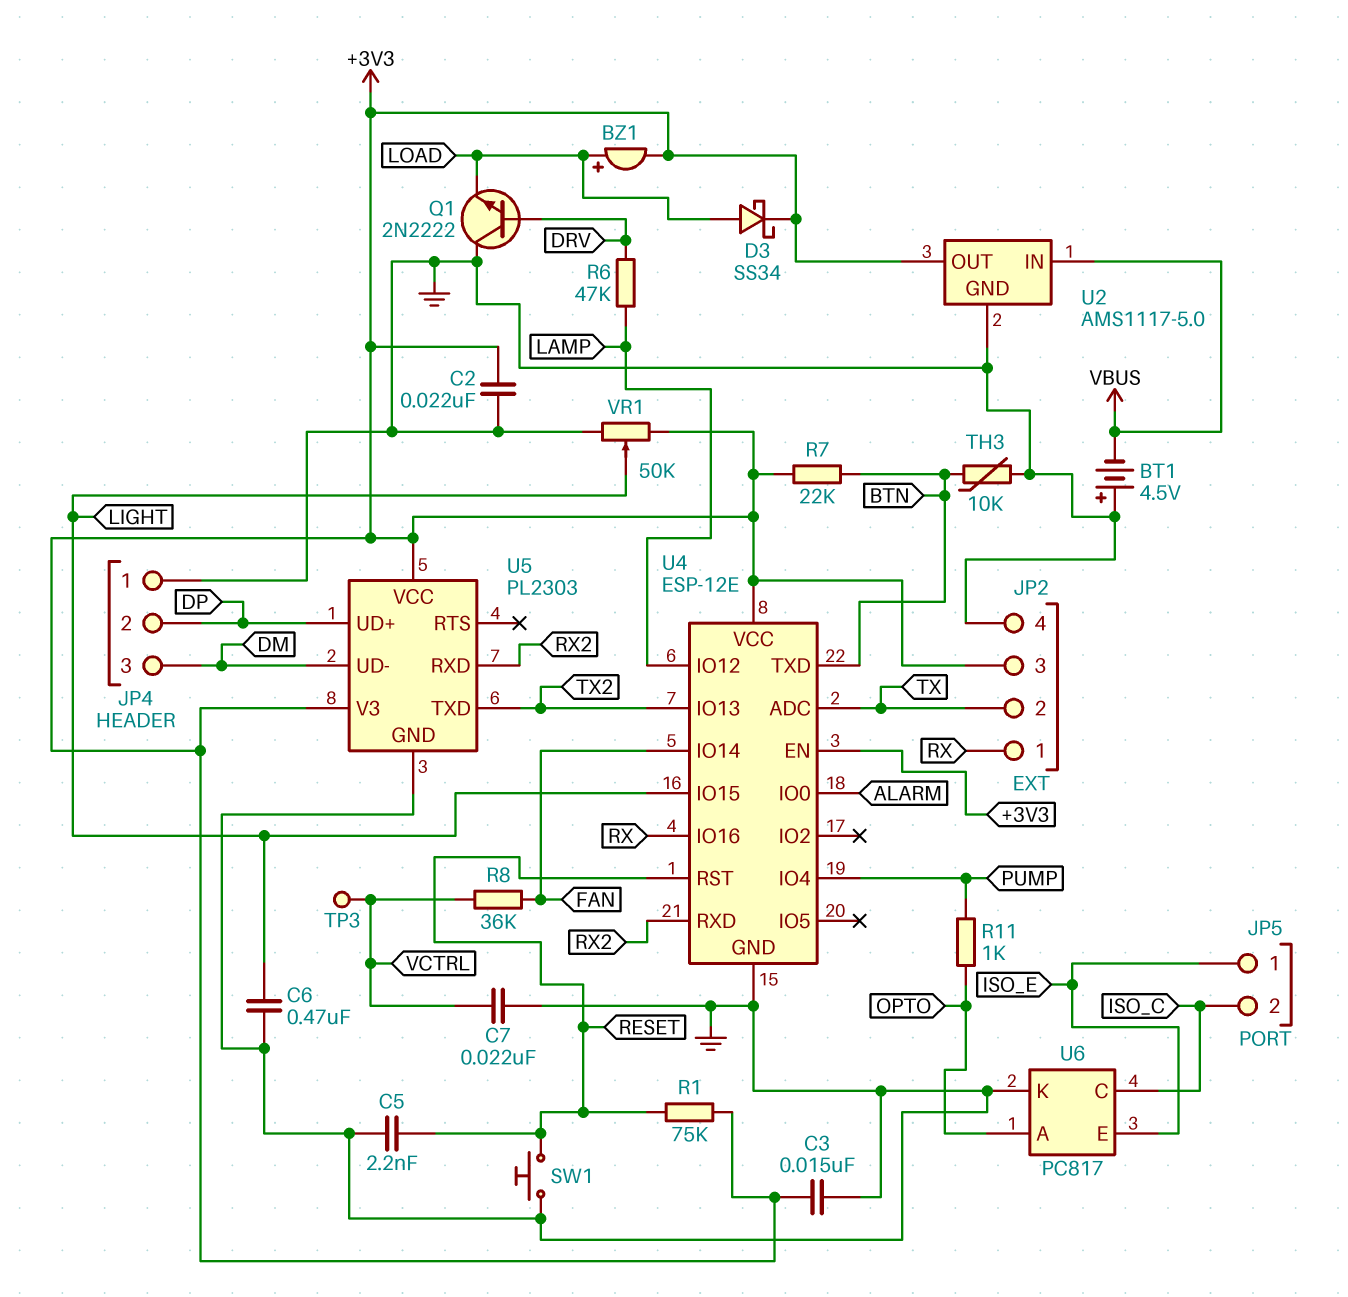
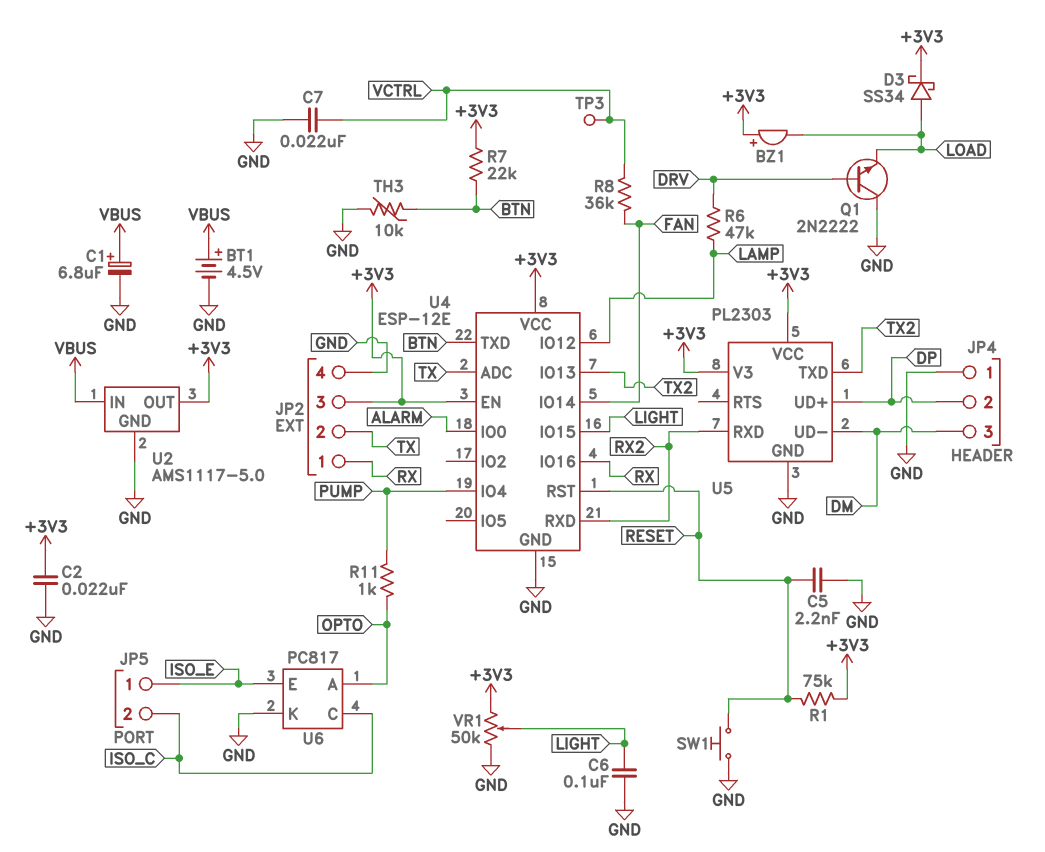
BT1: 4.5V (plus GND, minus VBUS) -> 4.5V (plus VBUS, minus GND)
BZ1: buzzer (plus LOAD, minus +3V3) -> buzzer (plus +3V3, minus LOAD)
C1: none -> 6.8uF (plus VBUS, minus GND)
C3: 15nF (+3V3, GND) -> none
C6: 470nF (GND, LIGHT) -> 100nF (GND, LIGHT)

